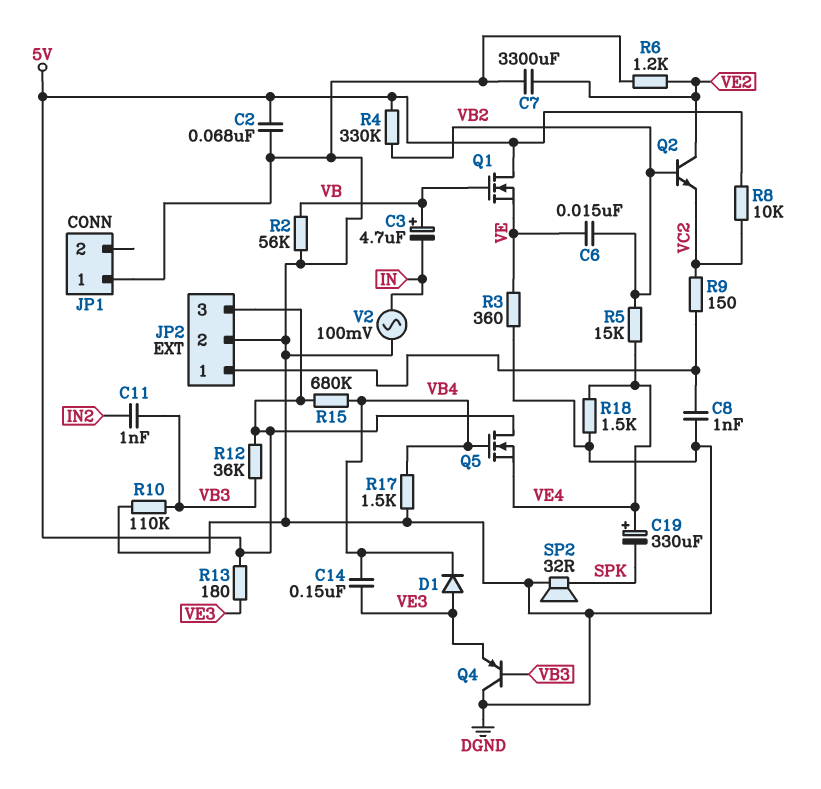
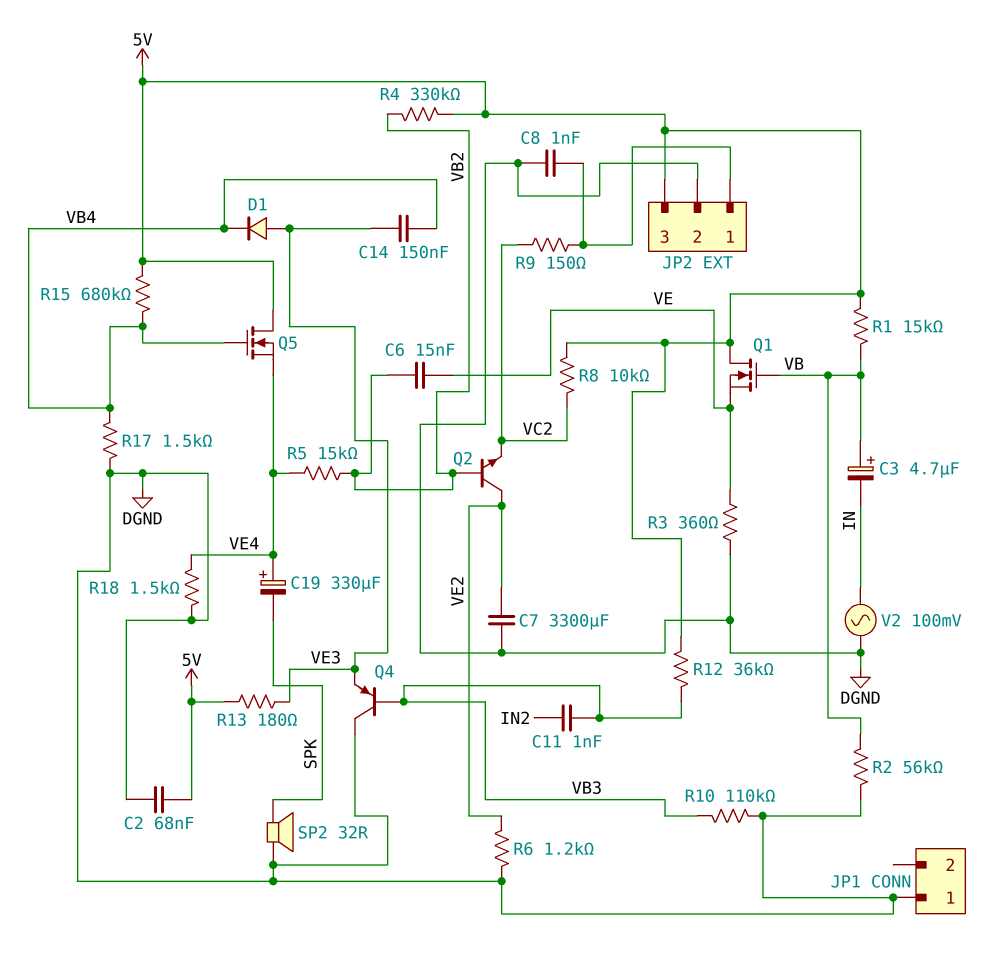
R1: none -> 15k (5V, VB)

